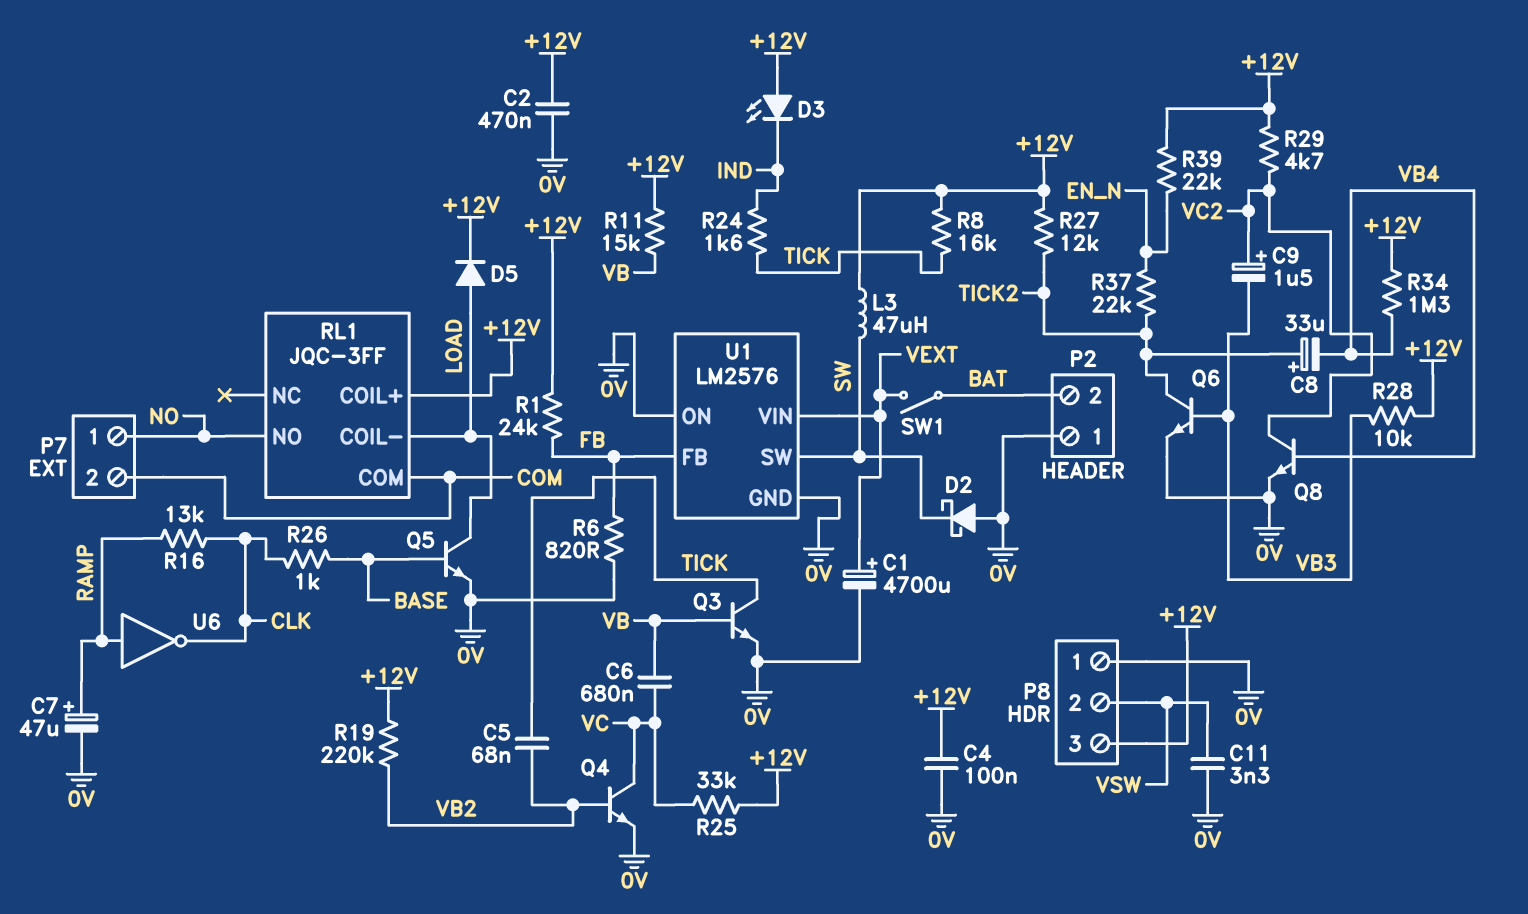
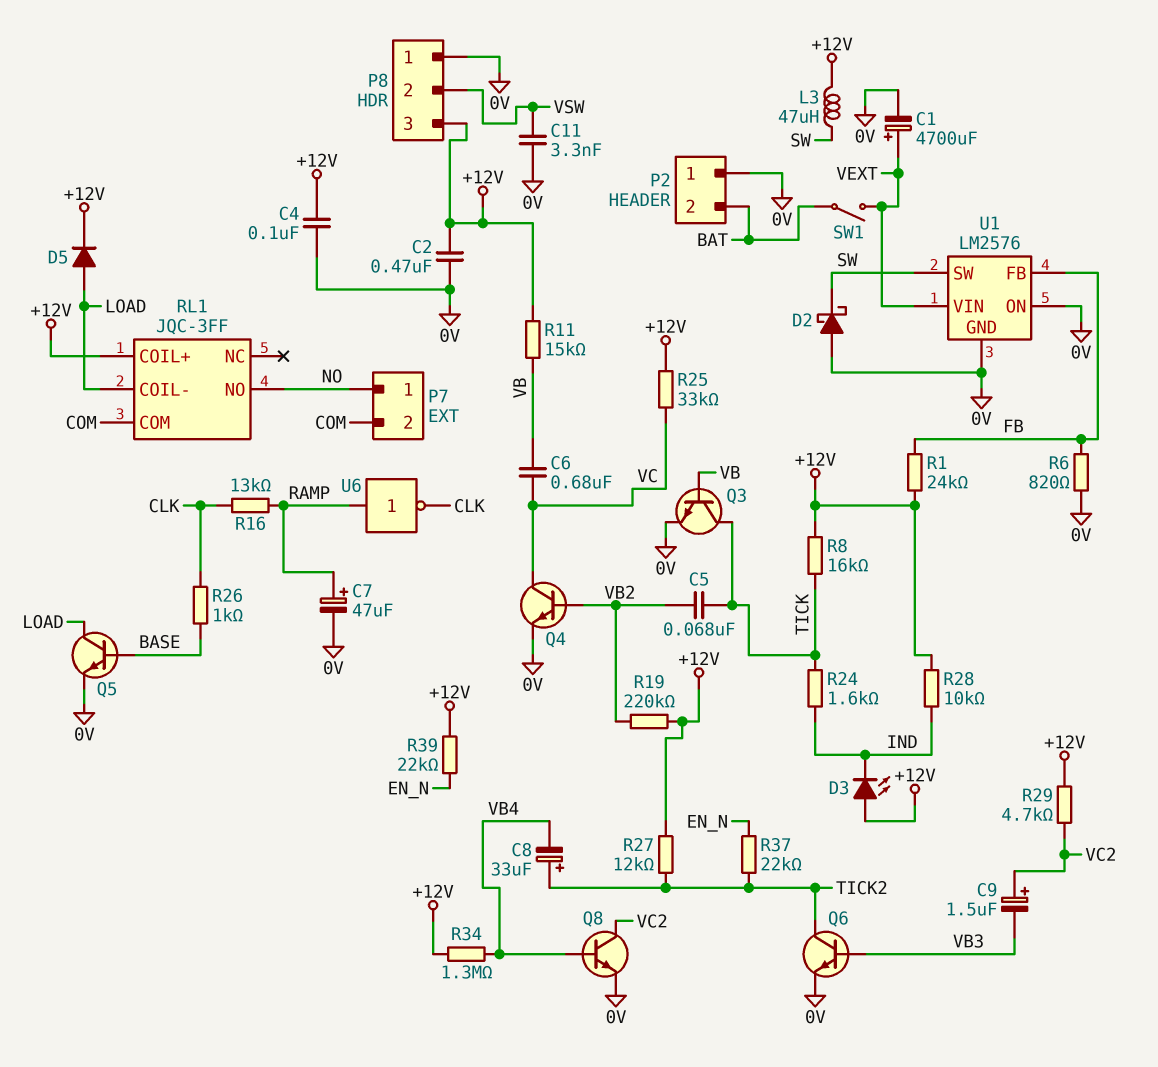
R28: 10k (+12V, VB3) -> 10k (+12V, IND)

